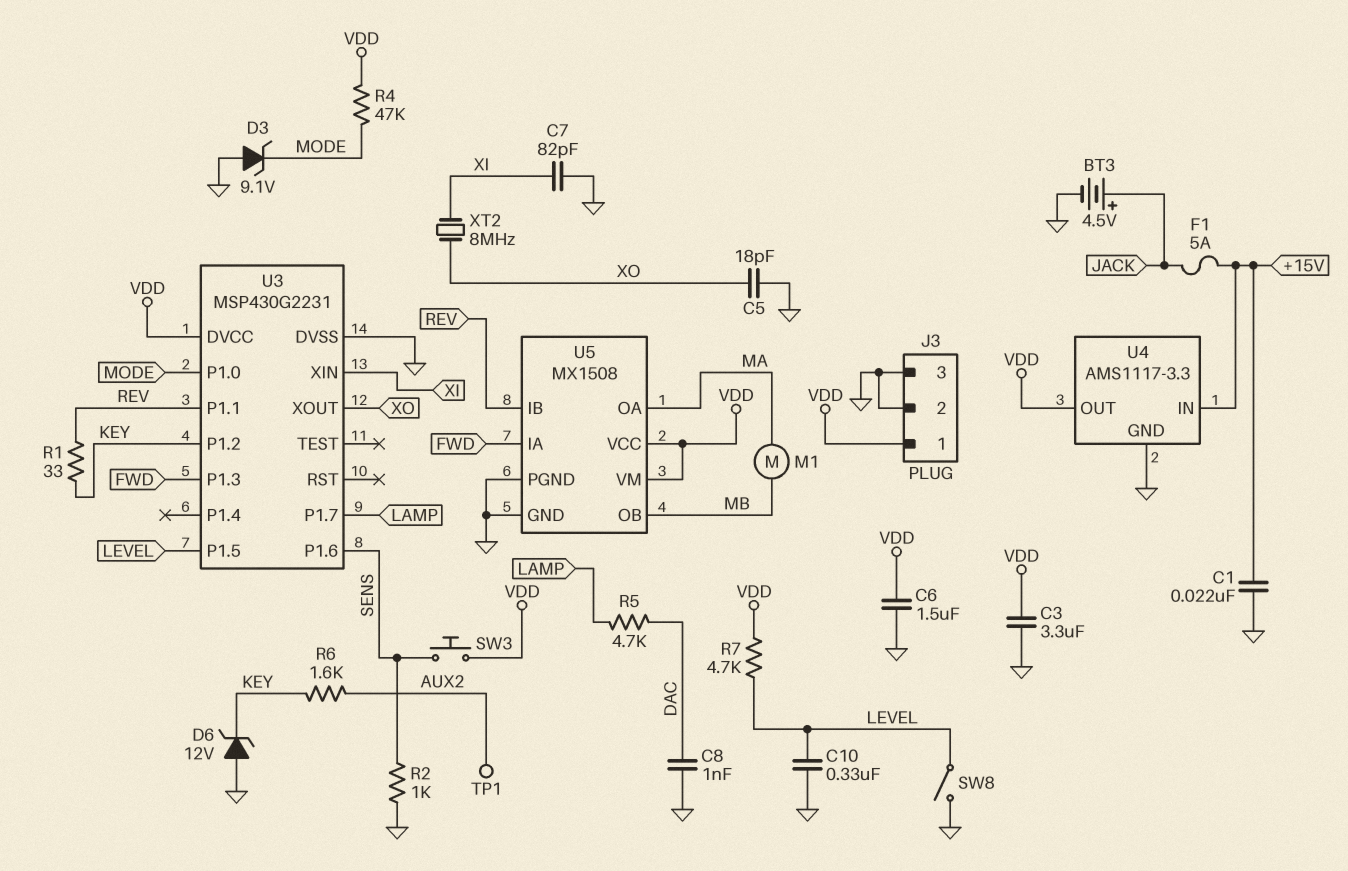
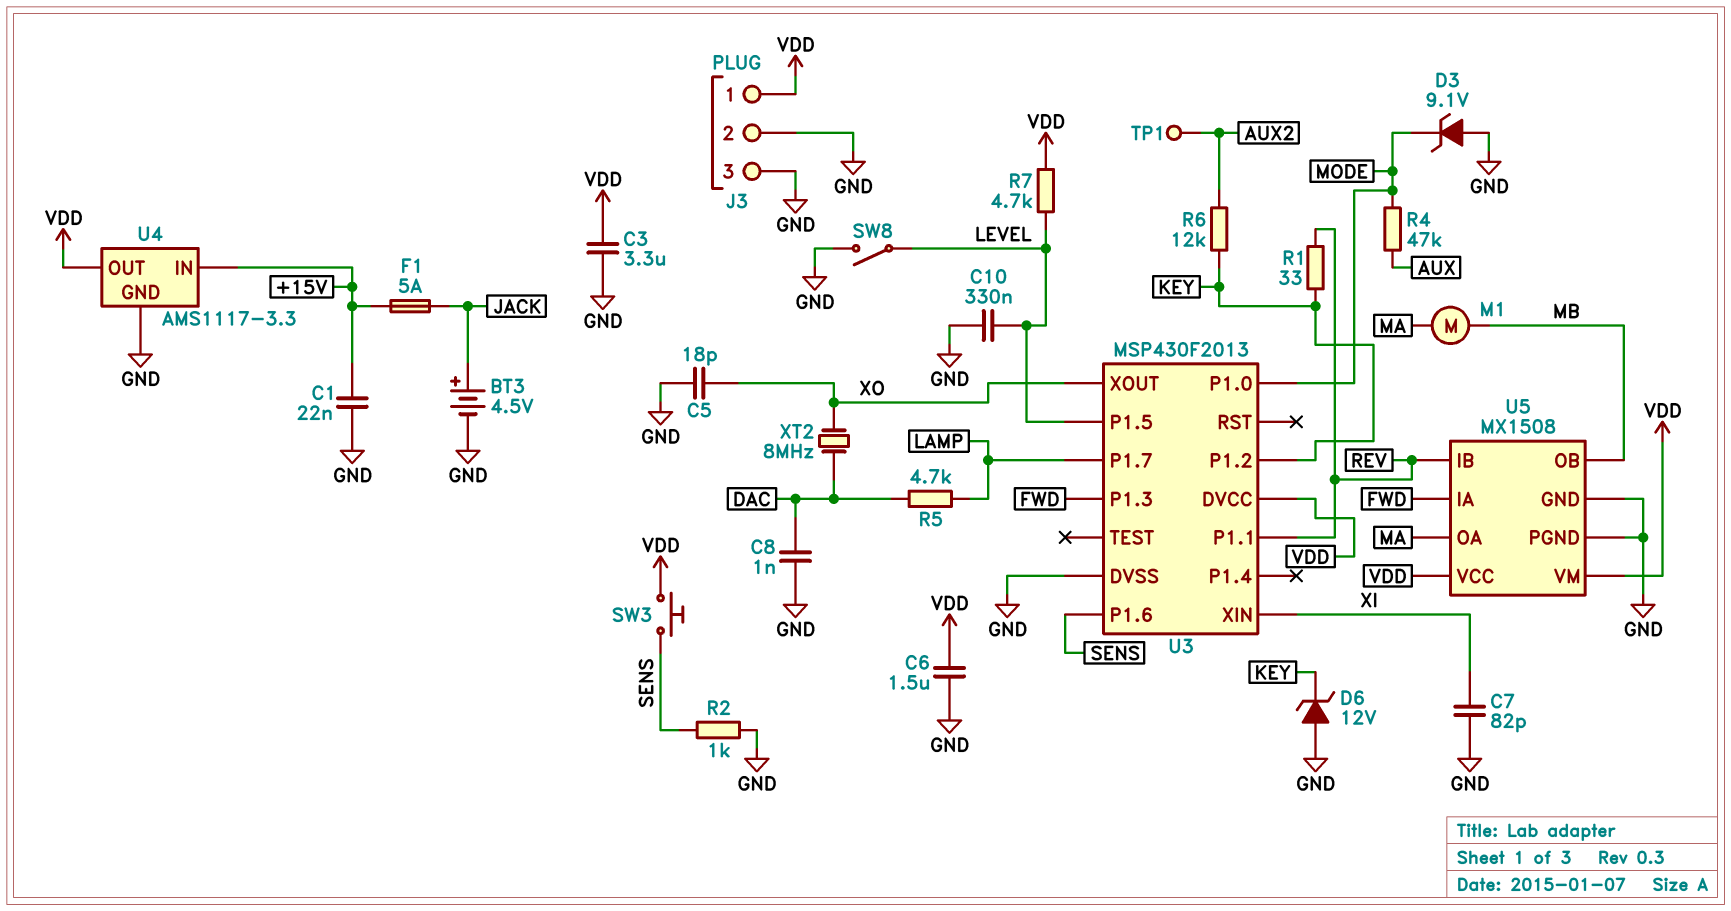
R4: 47k (MODE, VDD) -> 47k (AUX, MODE)
R6: 1.6k (AUX2, KEY) -> 12k (AUX2, KEY)
U3: MSP430G2231 -> MSP430F2013
XT2: 8MHz (XI, XO) -> 8MHz (DAC, XO)

